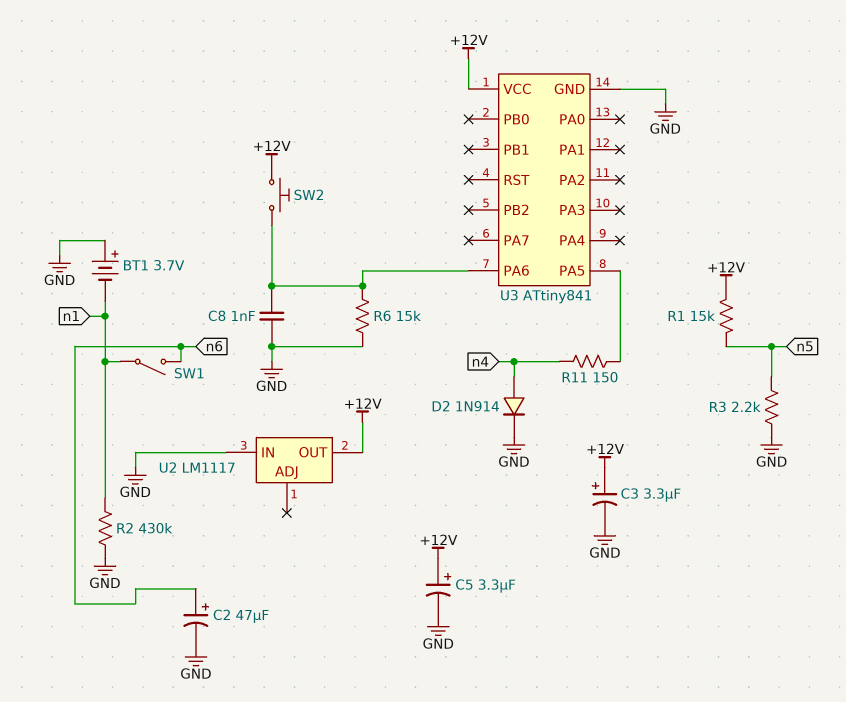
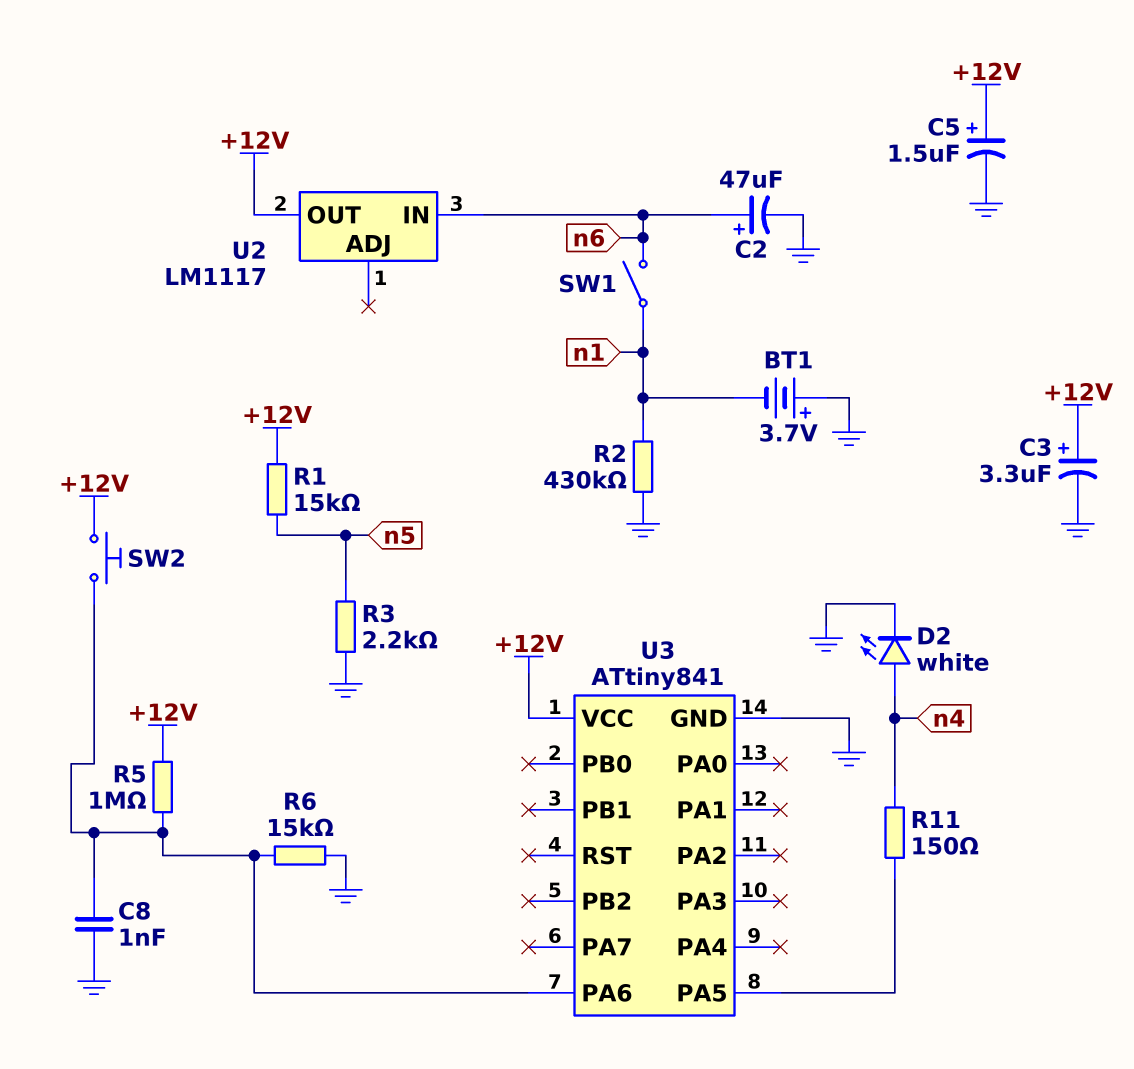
C5: 3.3uF (plus +12V, minus GND) -> 1.5uF (plus +12V, minus GND)
D2: diode 1N914 (A n4, K GND) -> LED white (A n4, K GND)
R5: none -> 1M (+12V, U3/PA6)
U2 pin IN: GND -> n6

